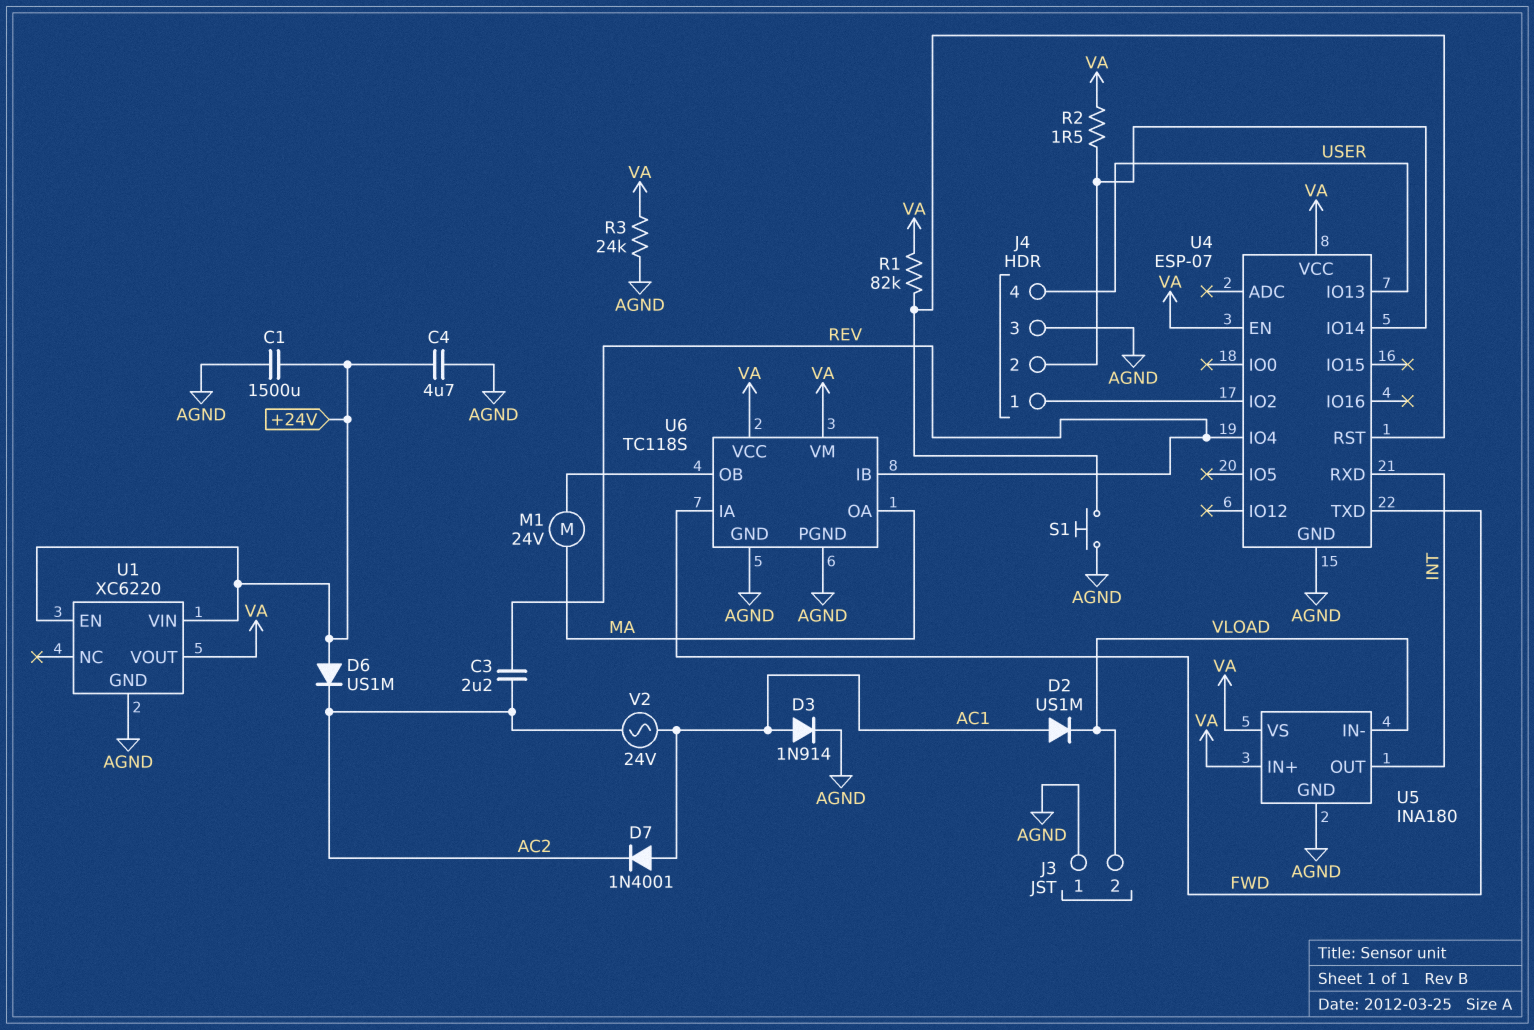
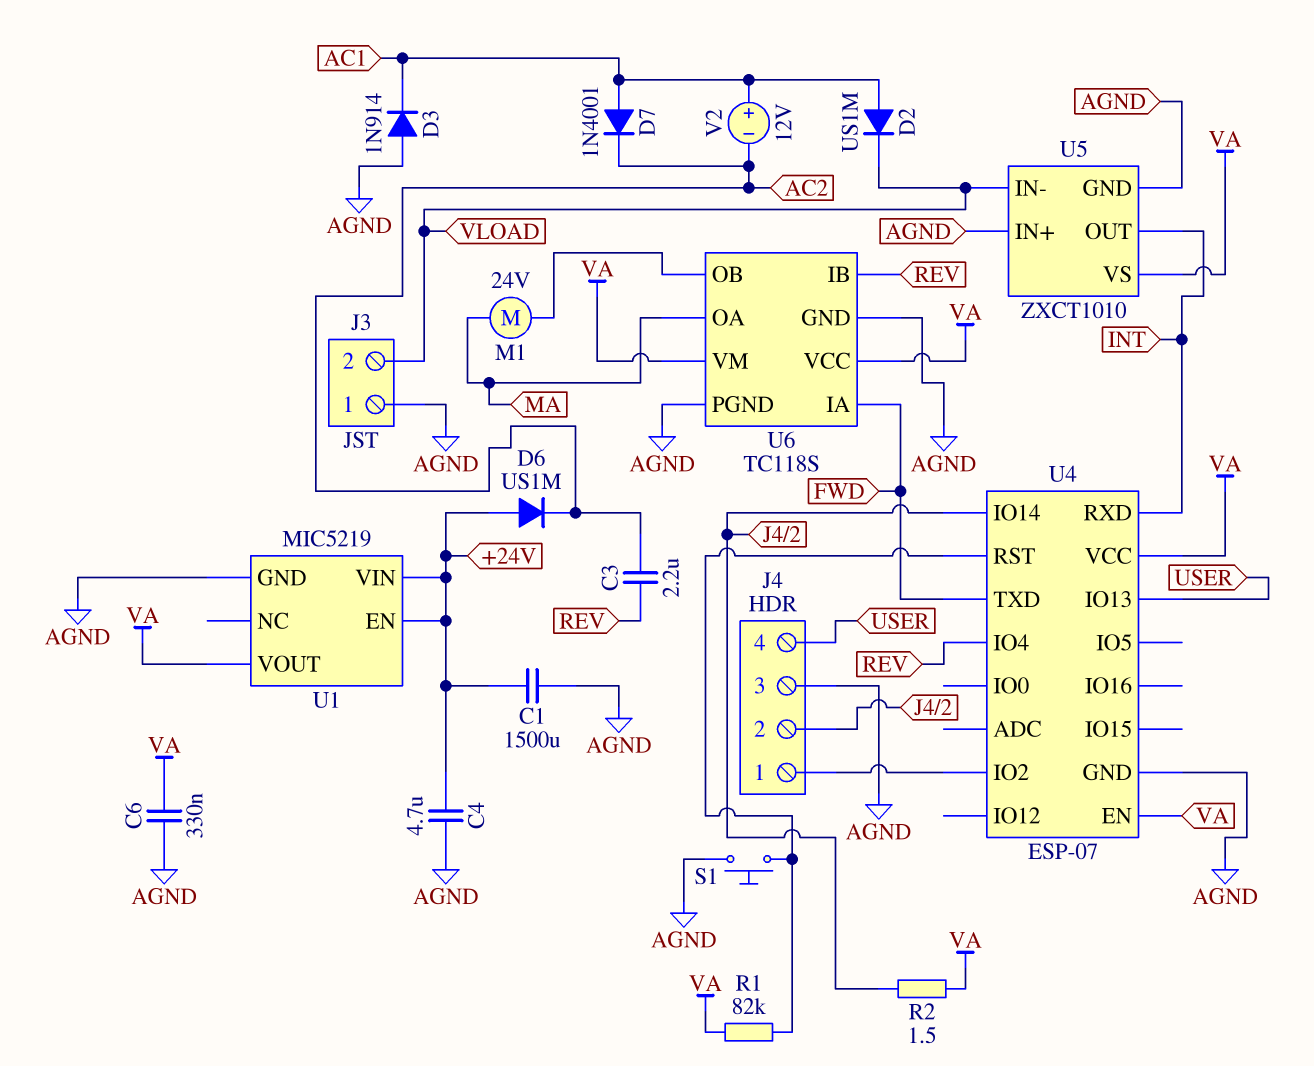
C6: none -> 330nF (AGND, VA)
D3: diode 1N914 (A AC1, K AGND) -> diode 1N914 (A AGND, K AC1)
R3: 24k (AGND, VA) -> none
U1: XC6220 -> MIC5219
U5: INA180 -> ZXCT1010
U5 pin IN+: VA -> AGND
V2: AC 24V (AC1, AC2) -> 12V (plus AC1, minus AC2)

